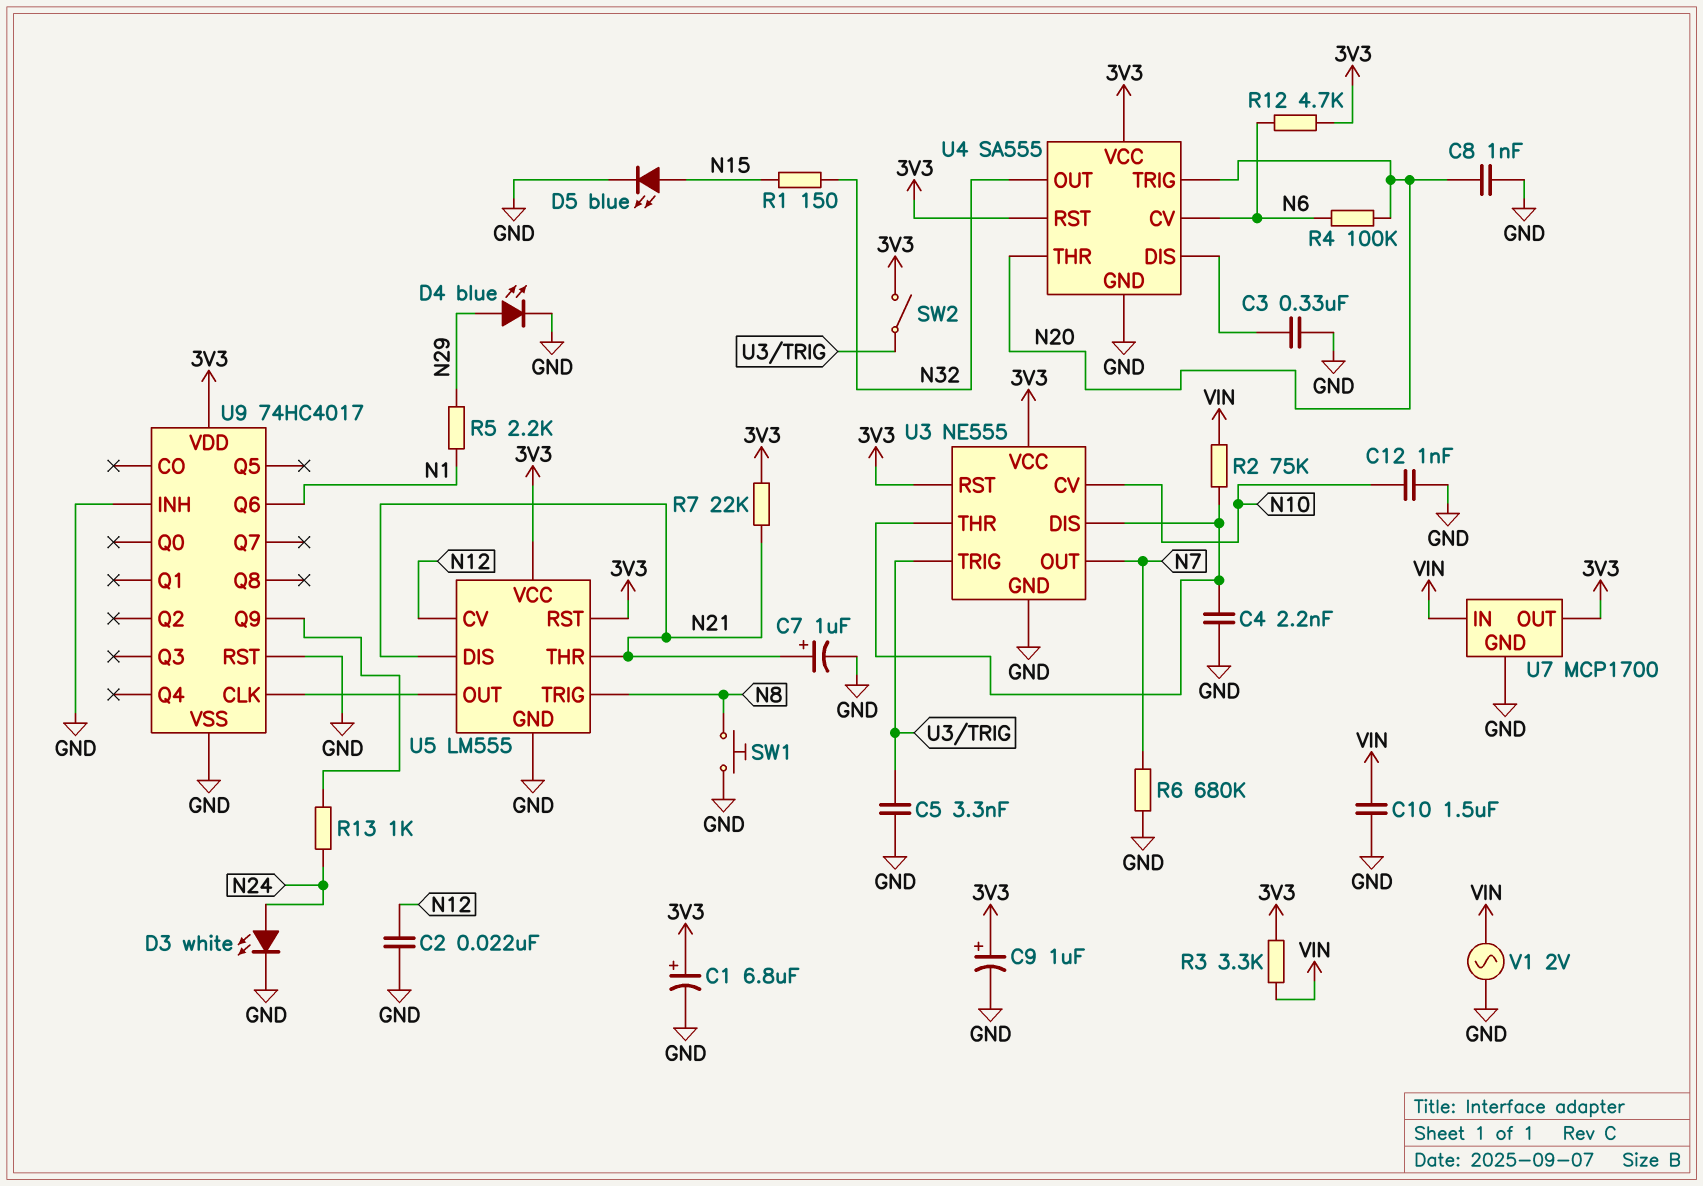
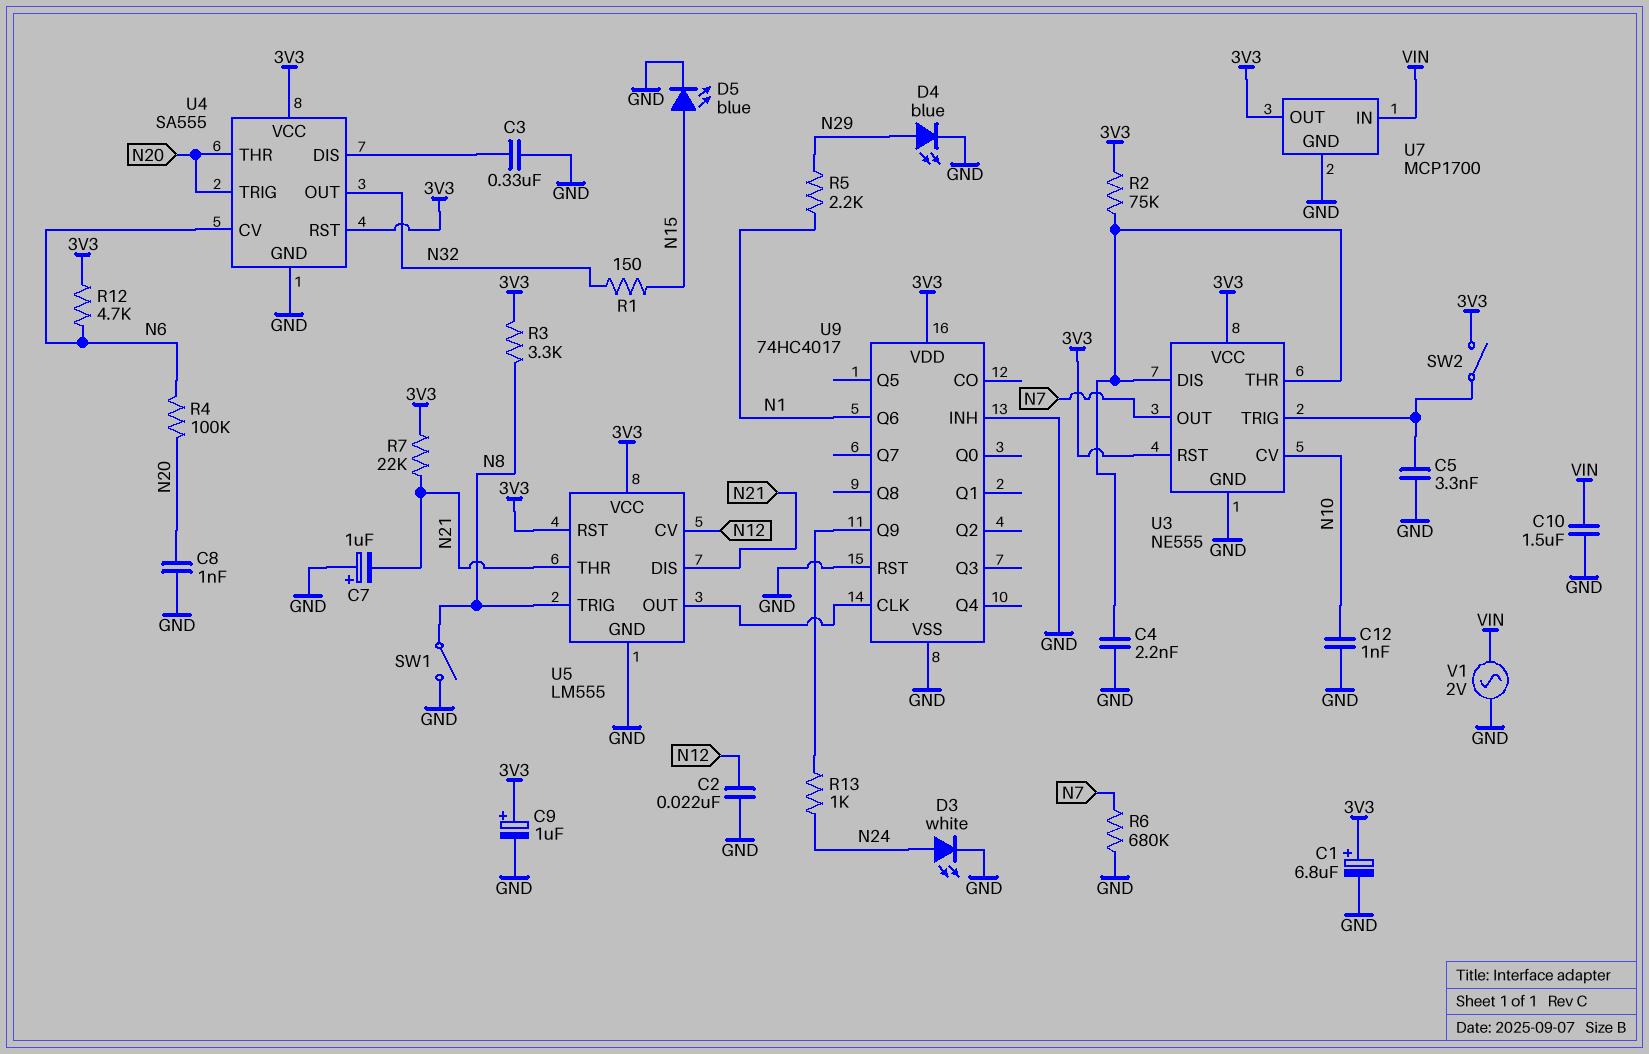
C7: 1uF (plus N21, minus GND) -> 1uF (plus GND, minus N21)
R2: 75k (U3/DIS, VIN) -> 75k (3V3, U3/DIS)
R3: 3.3k (3V3, VIN) -> 3.3k (3V3, N8)
SW1: button (GND, N8) -> switch (GND, N8)

